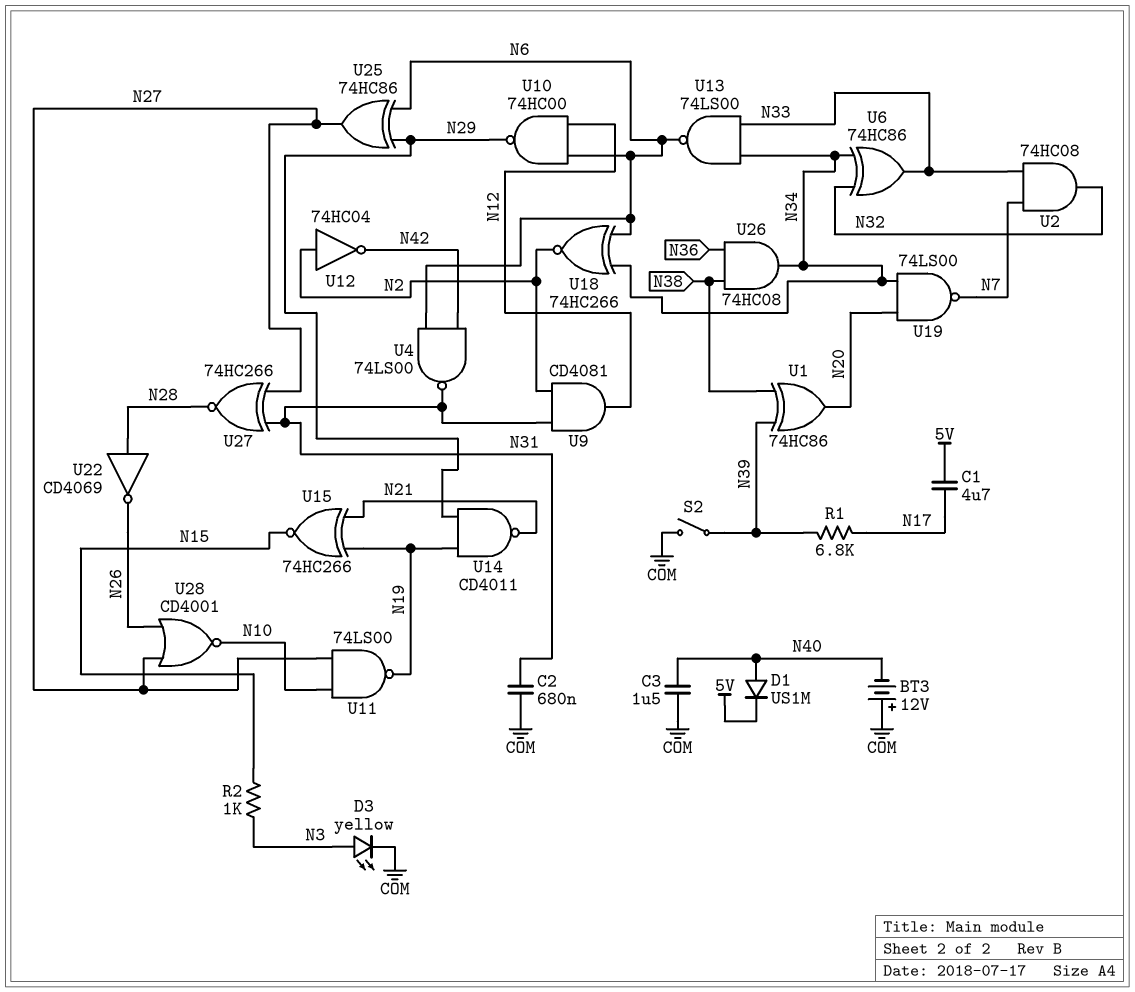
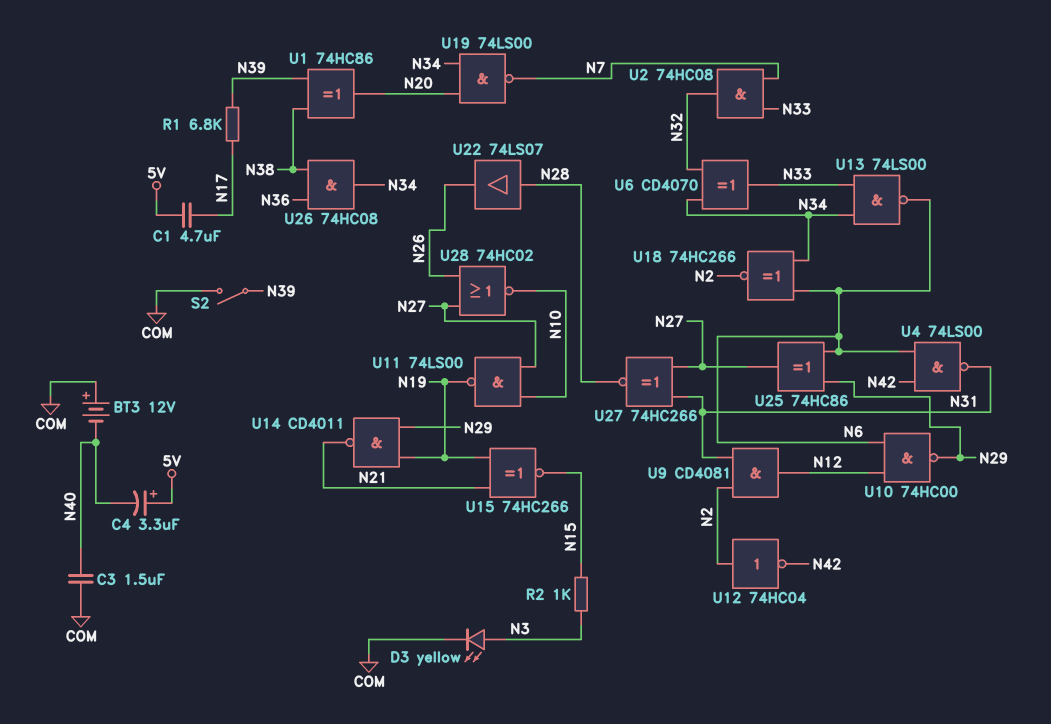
C2: 680nF (COM, N31) -> none
C4: none -> 3.3uF (plus 5V, minus N40)
D1: diode US1M (A N40, K 5V) -> none
U6: XOR 74HC86 (in N32, in N34, out N33) -> XOR CD4070 (in N32, in N34, out N33)
U22: NOT CD4069 (in N28, out N26) -> buffer 74LS07 (in N28, out N26)
U28: NOR CD4001 (in N26, in N27, out N10) -> NOR 74HC02 (in N26, in N27, out N10)

